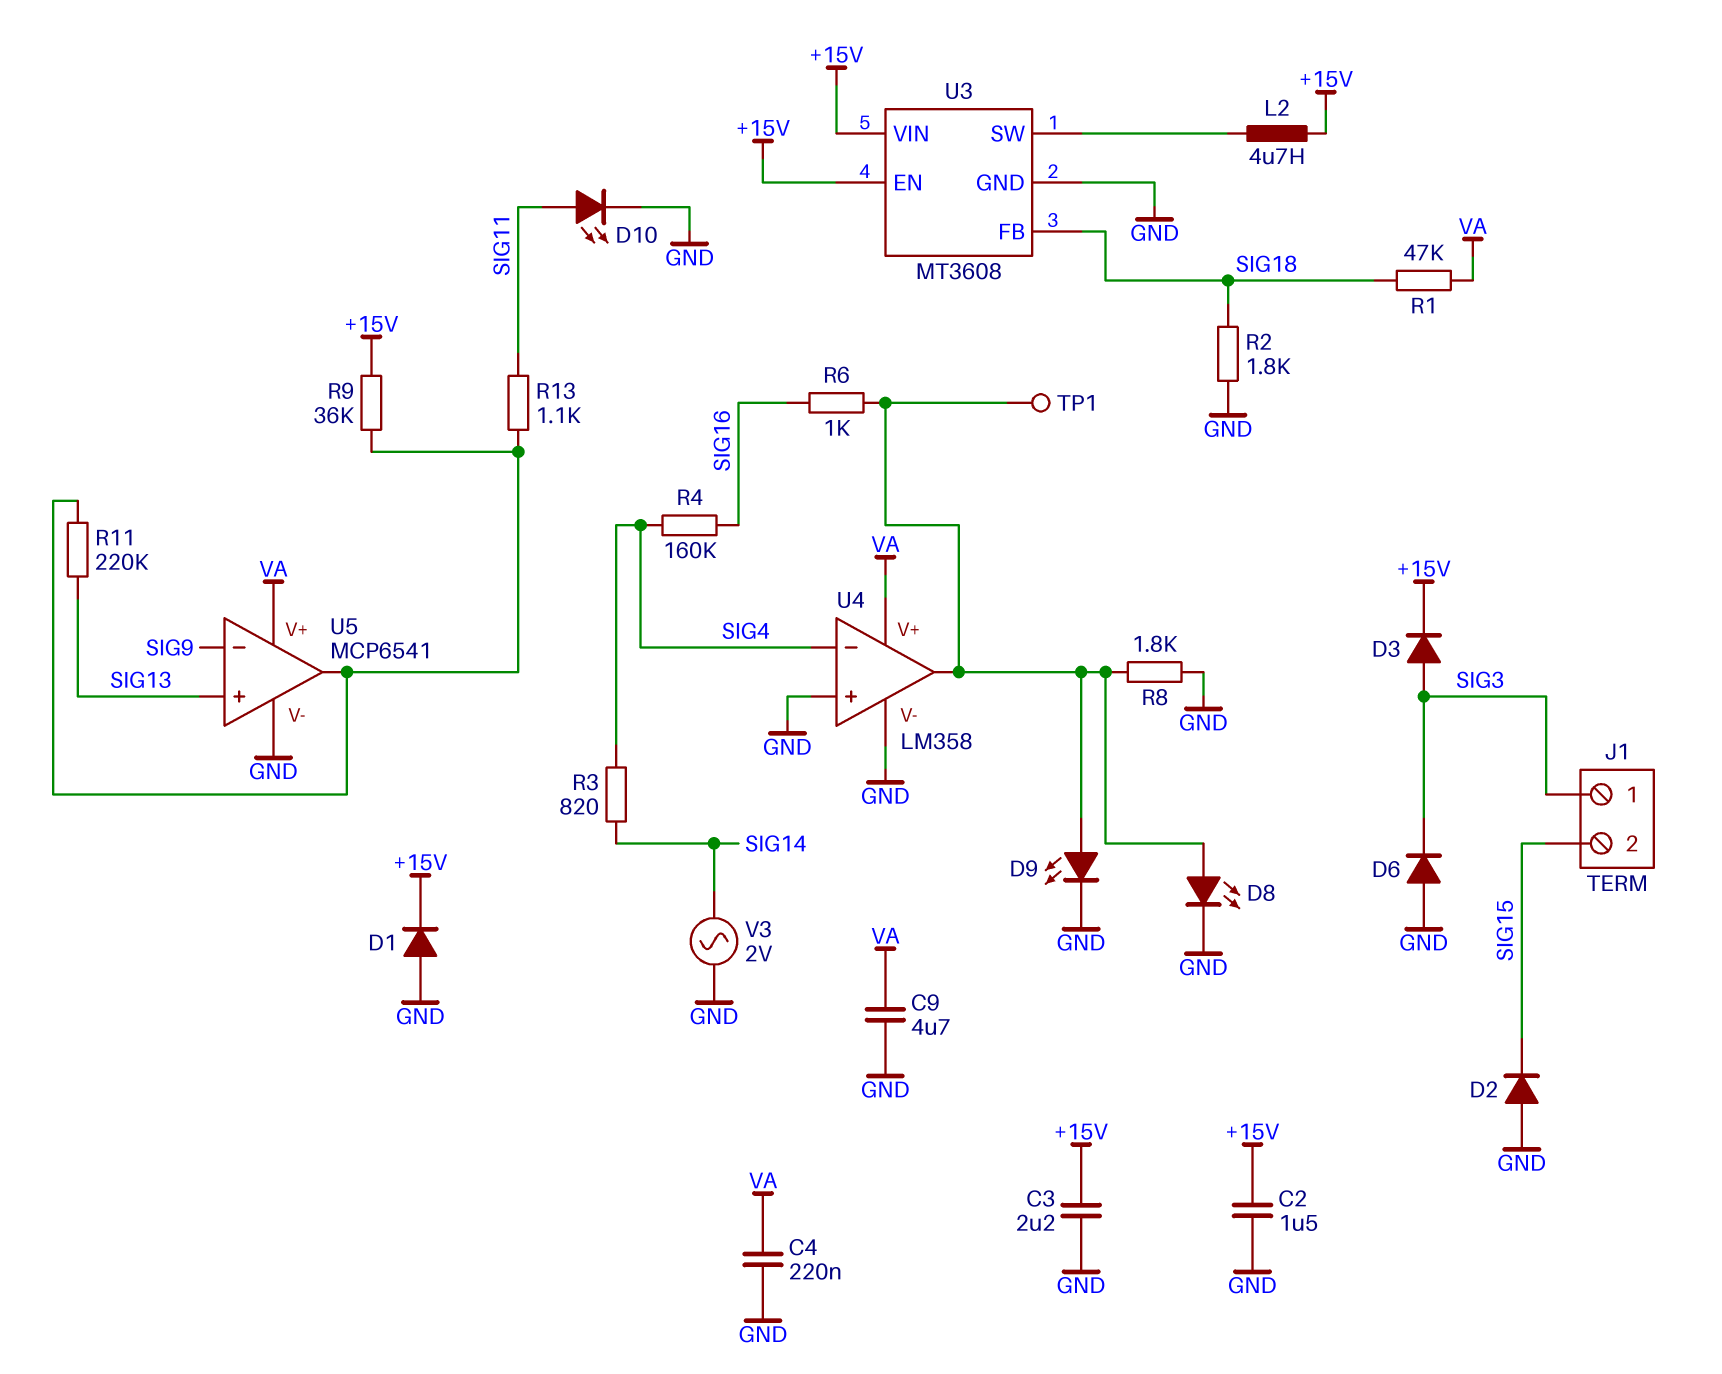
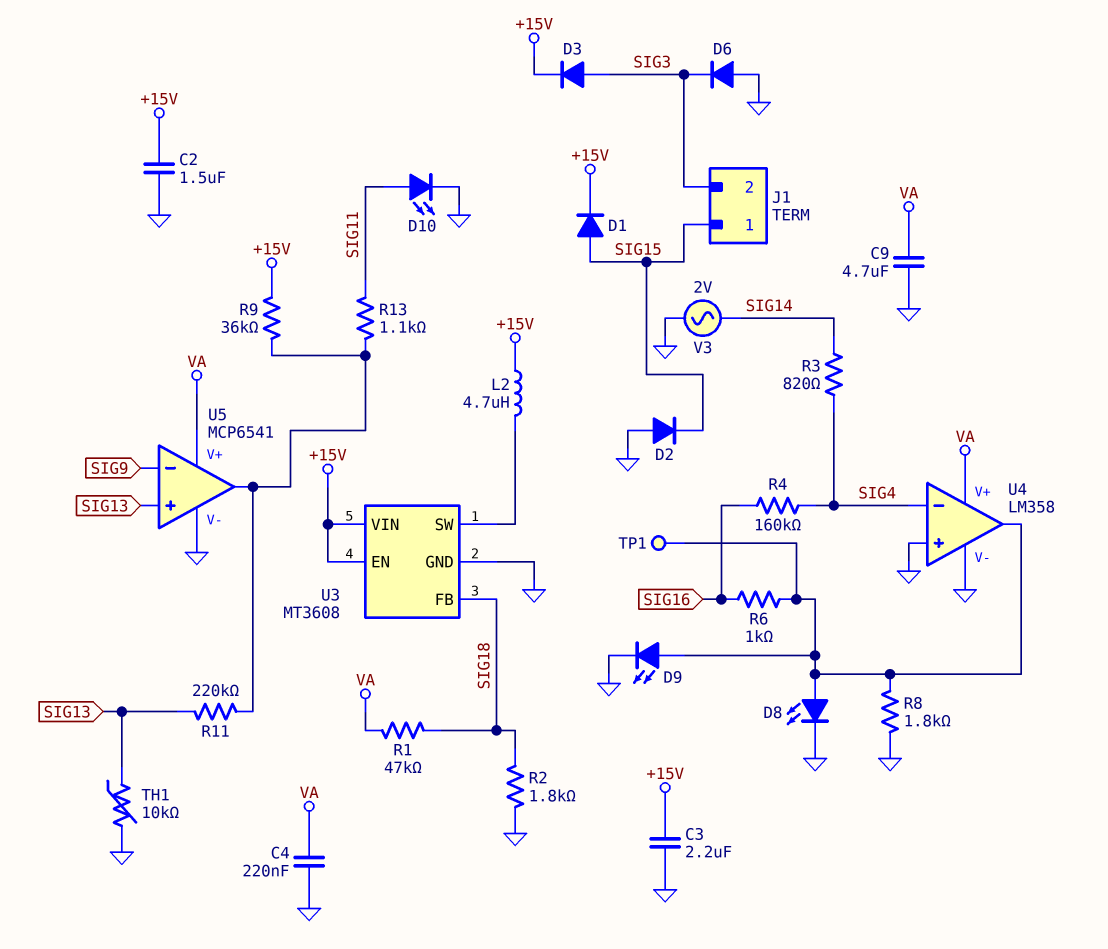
D1: diode (A GND, K +15V) -> diode (A SIG15, K +15V)
J1 pin 1: SIG3 -> SIG15
J1 pin 2: SIG15 -> SIG3
TH1: none -> 10k (GND, SIG13)

